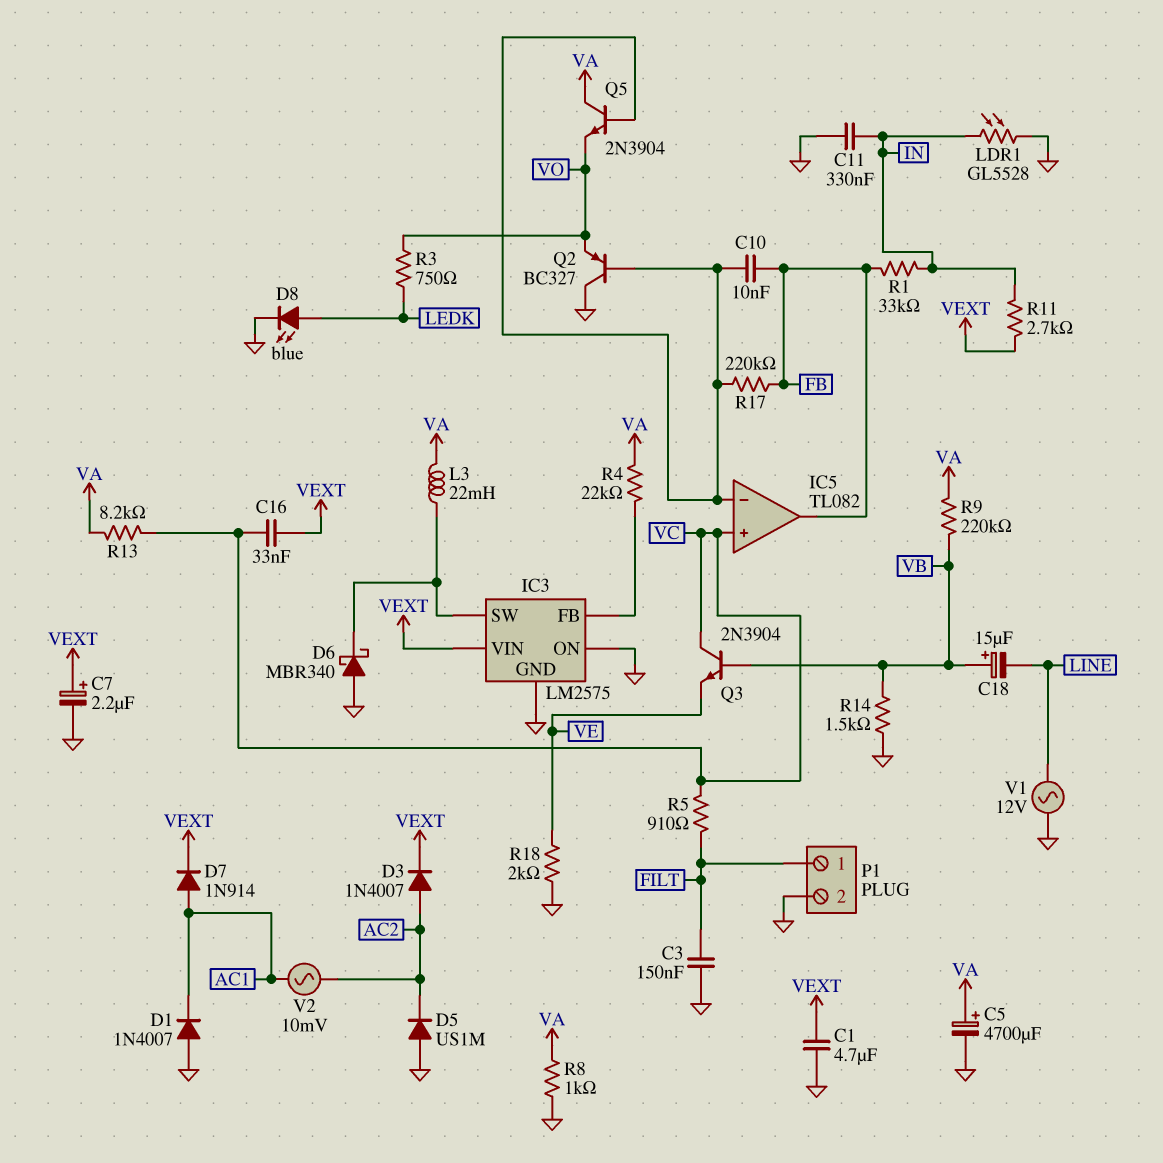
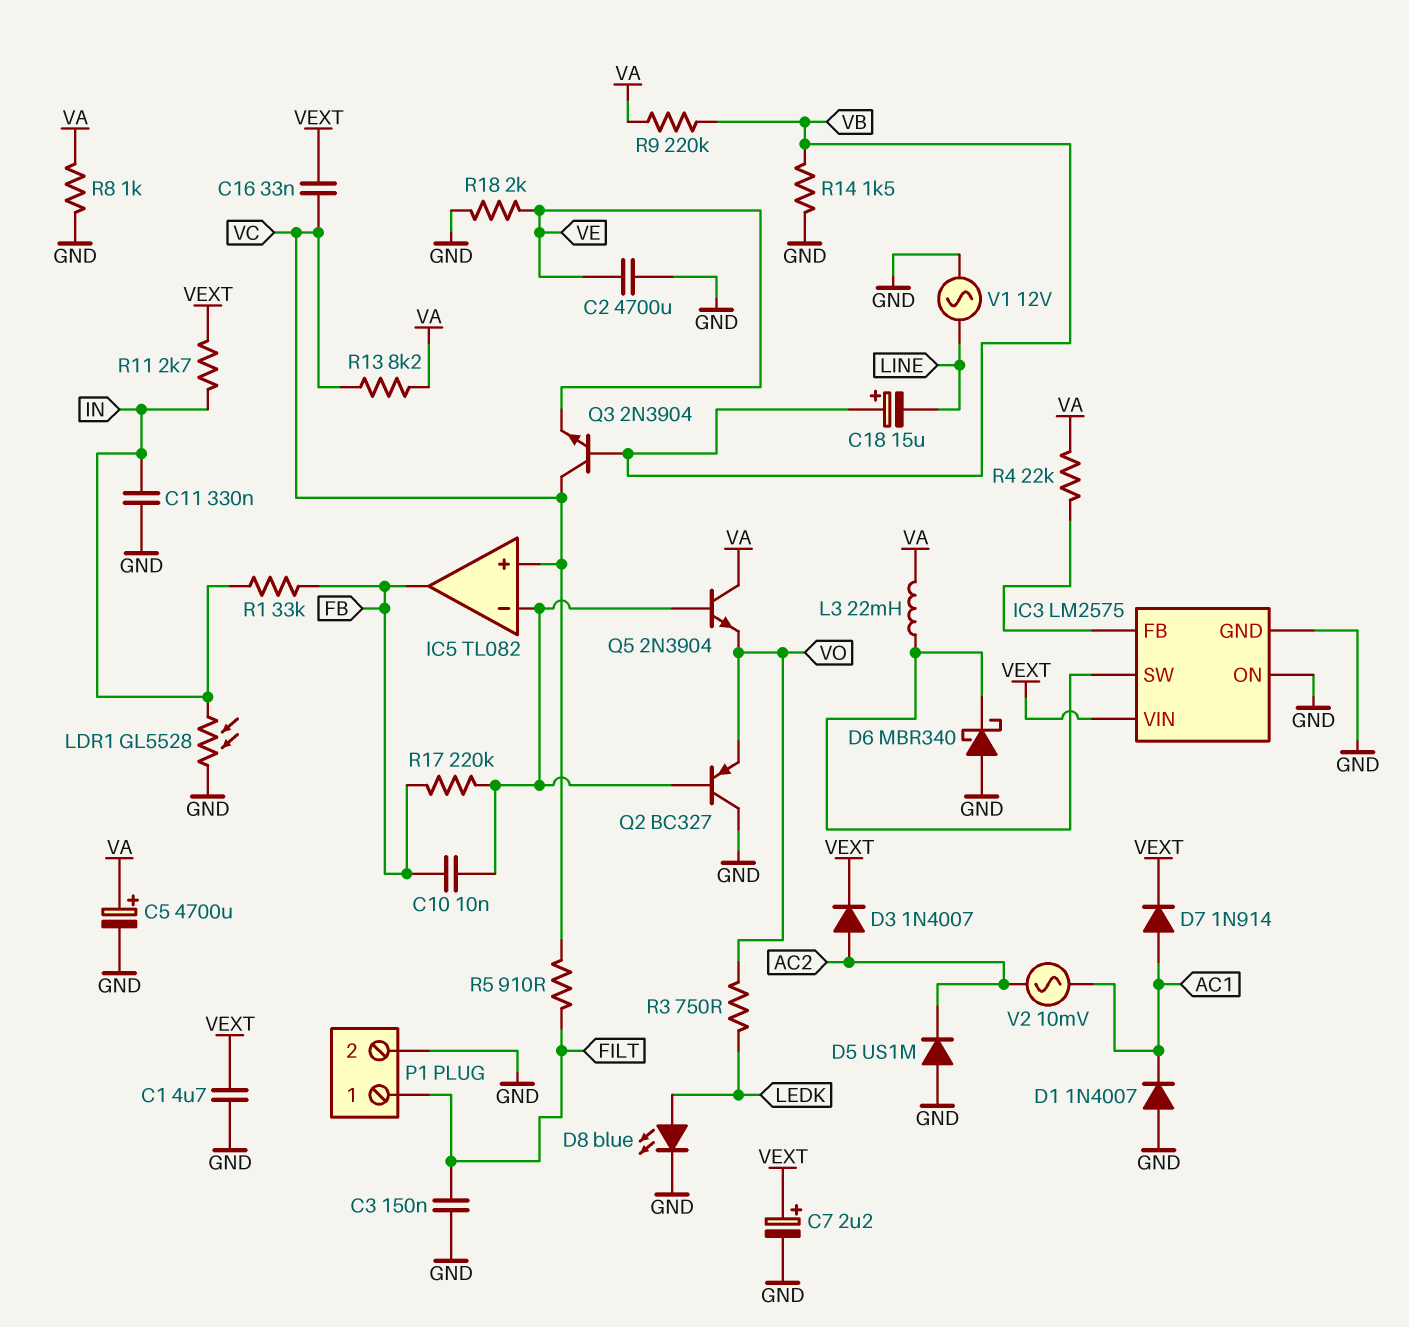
C2: none -> 4700uF (GND, VE)

